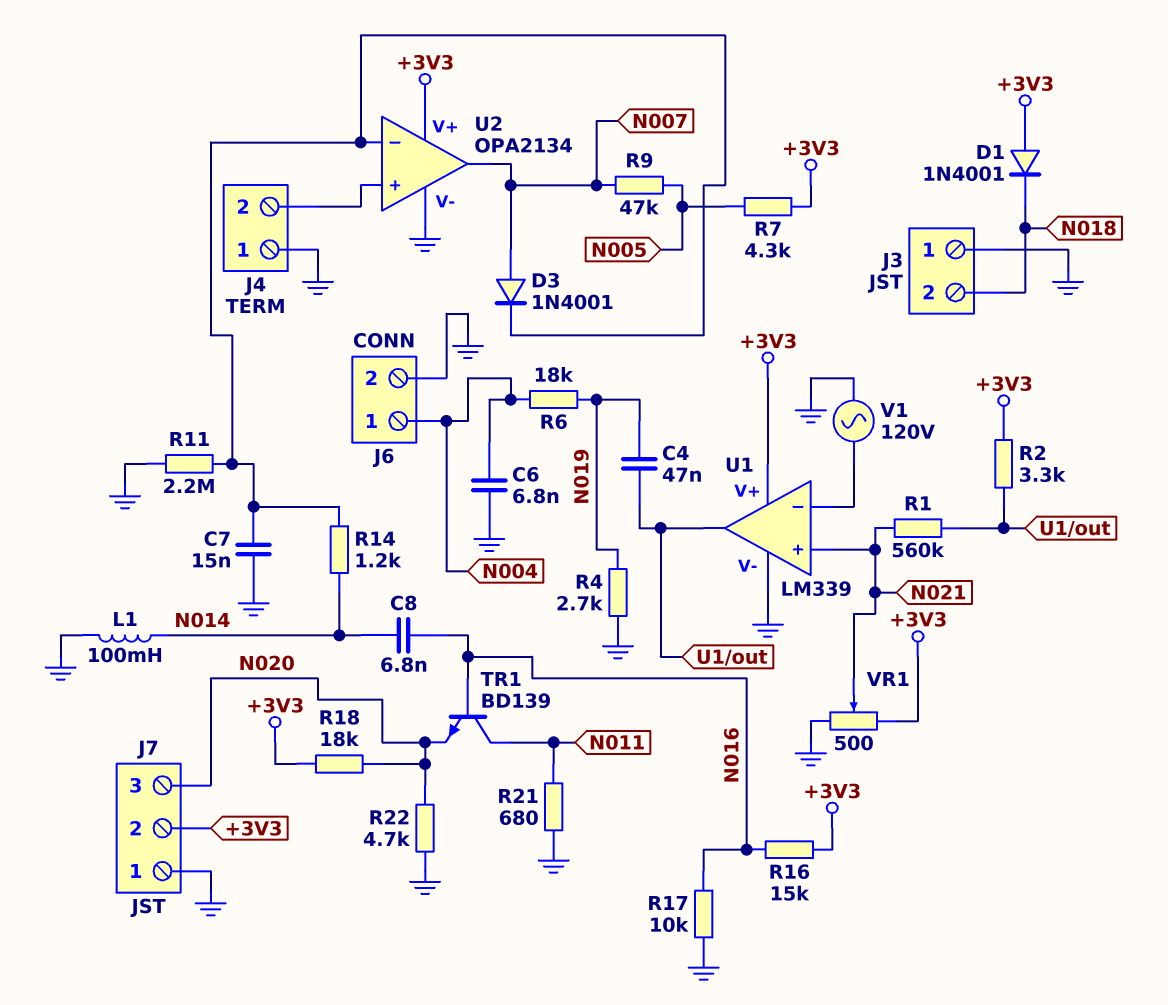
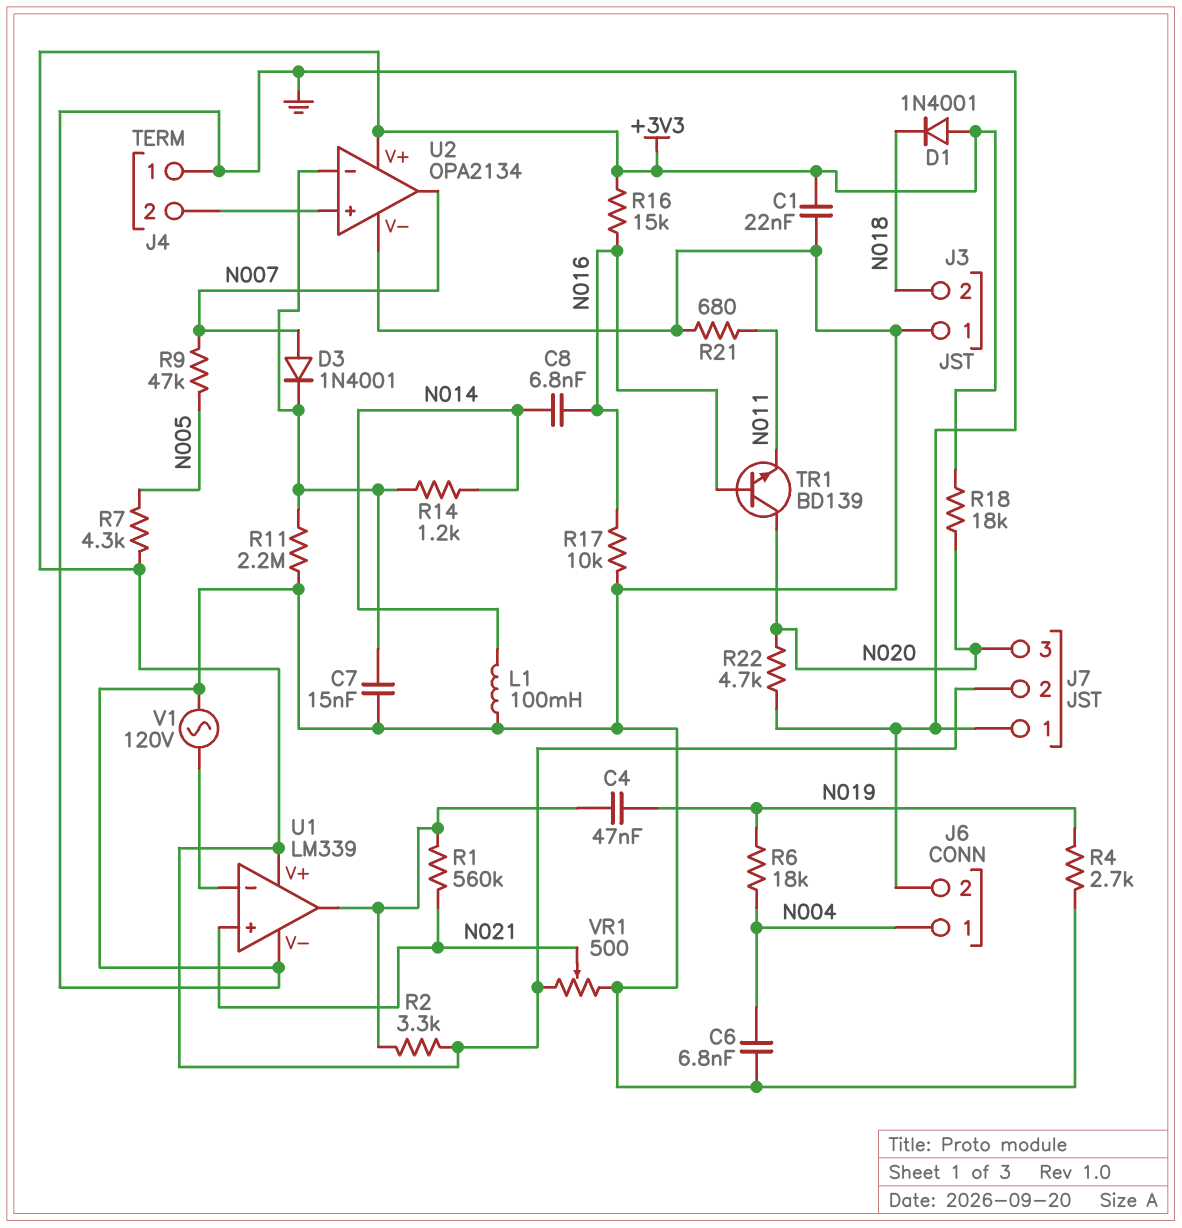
C1: none -> 22nF (+3V3, GND)
TR1: NPN BD139 (B N016, C N011, E N020) -> NPN BD139 (B N016, C N020, E N011)

